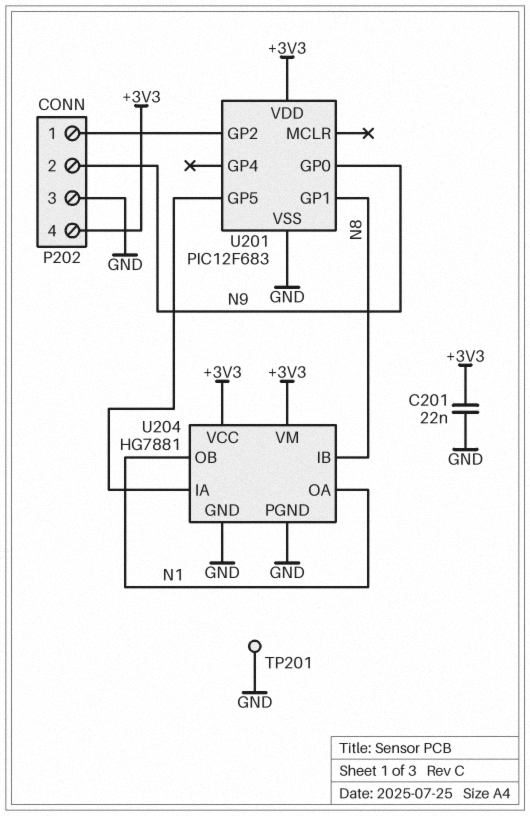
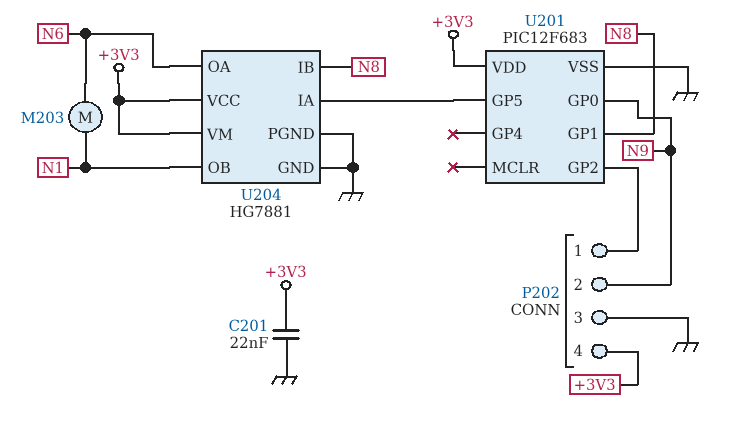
M203: none -> motor (N1, N6)
TP201: test point (GND) -> none
U204 pin OA: N1 -> N6

